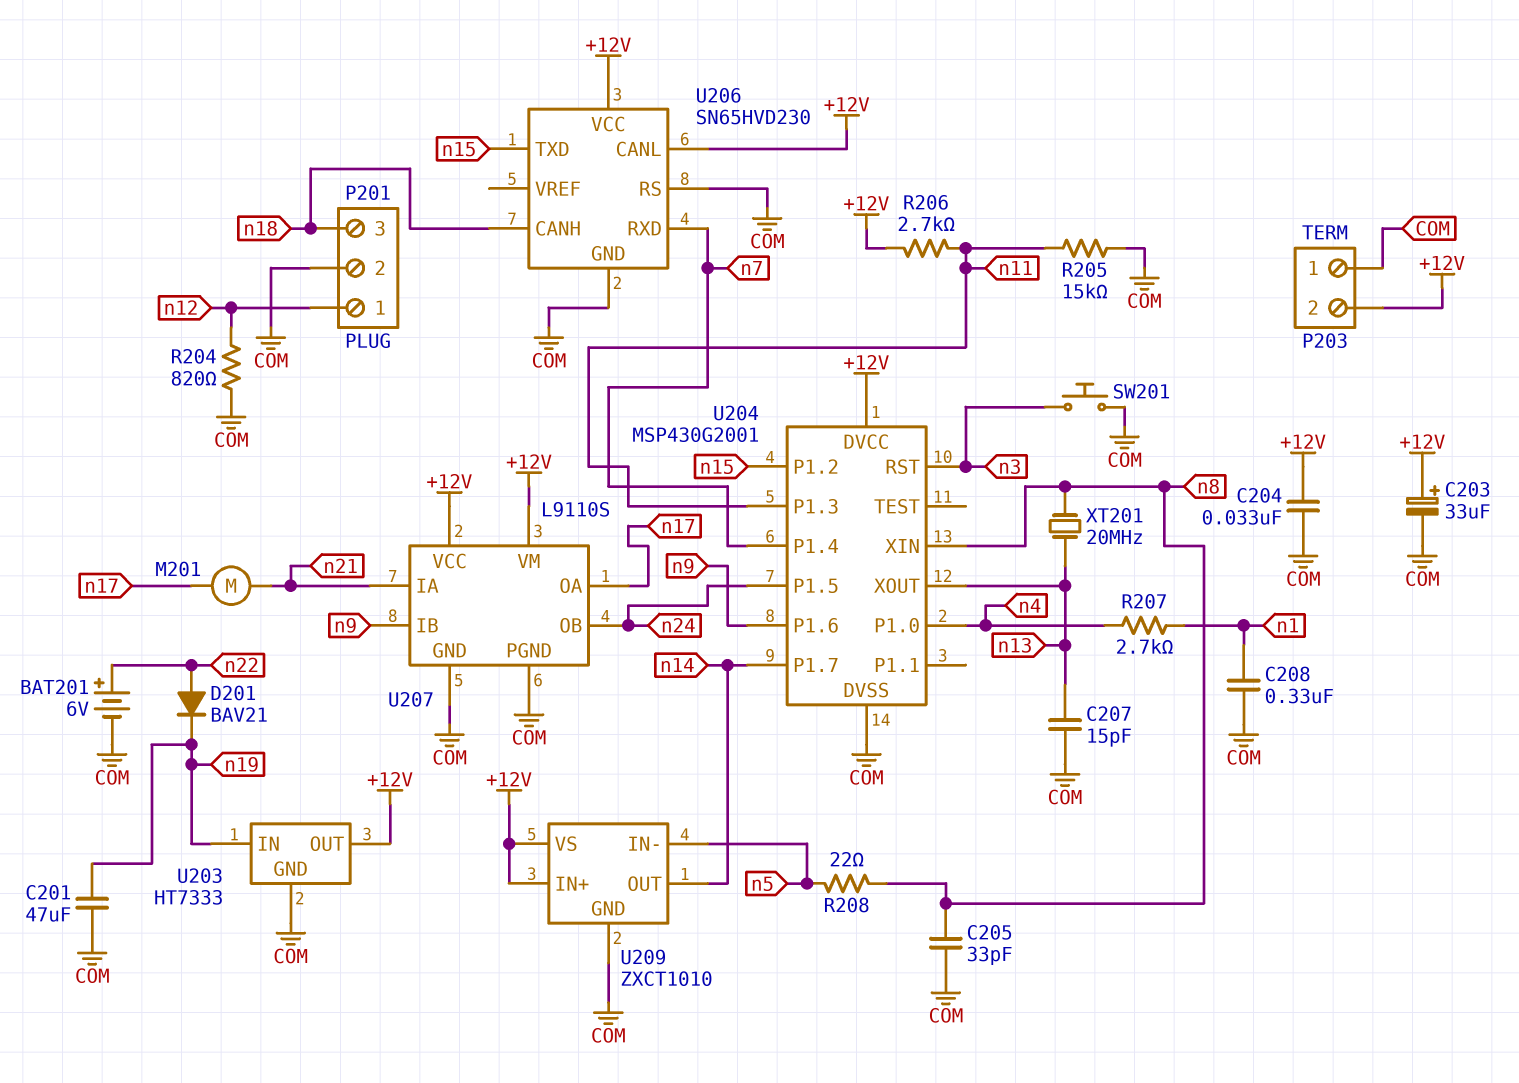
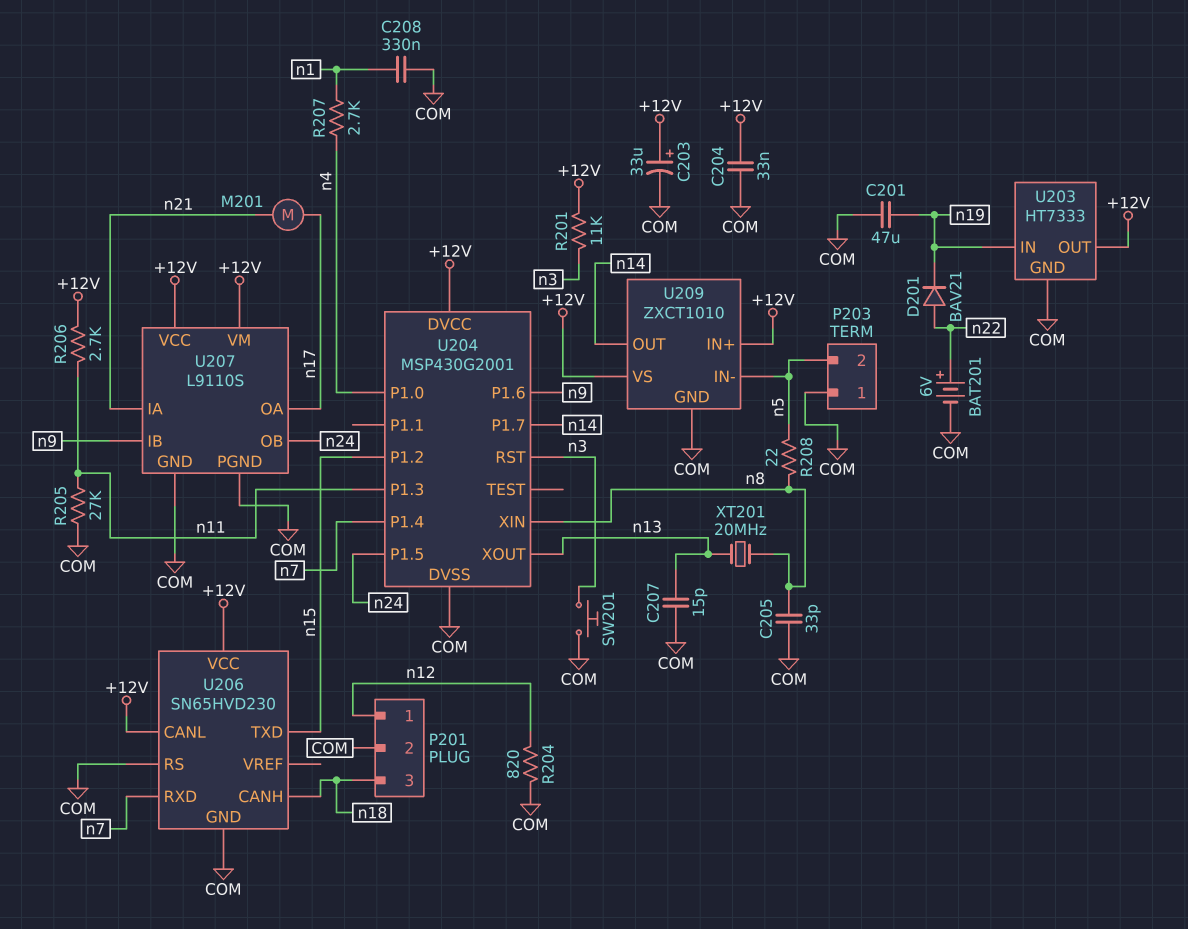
P203 pin 2: +12V -> n5
R201: none -> 11k (+12V, n3)
R205: 15k (COM, n11) -> 27k (COM, n11)

